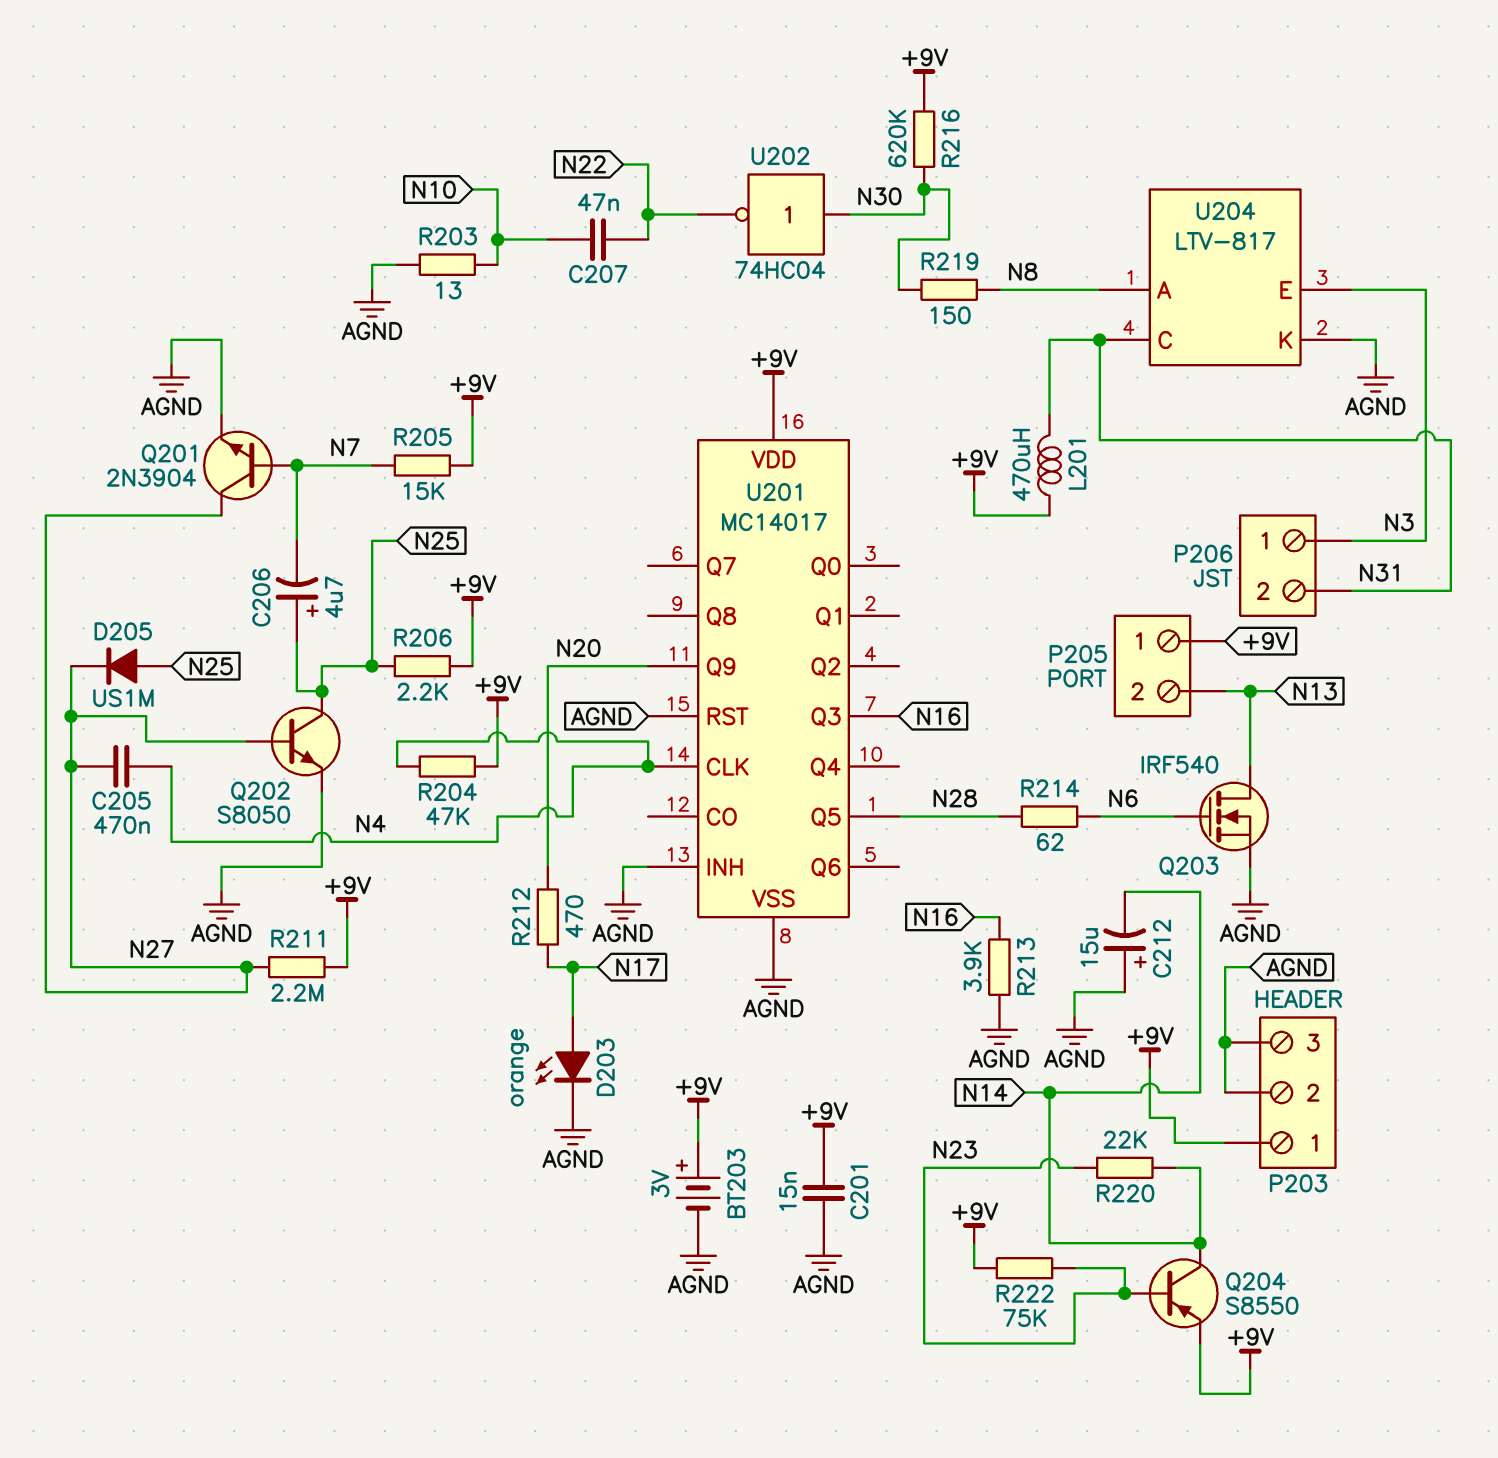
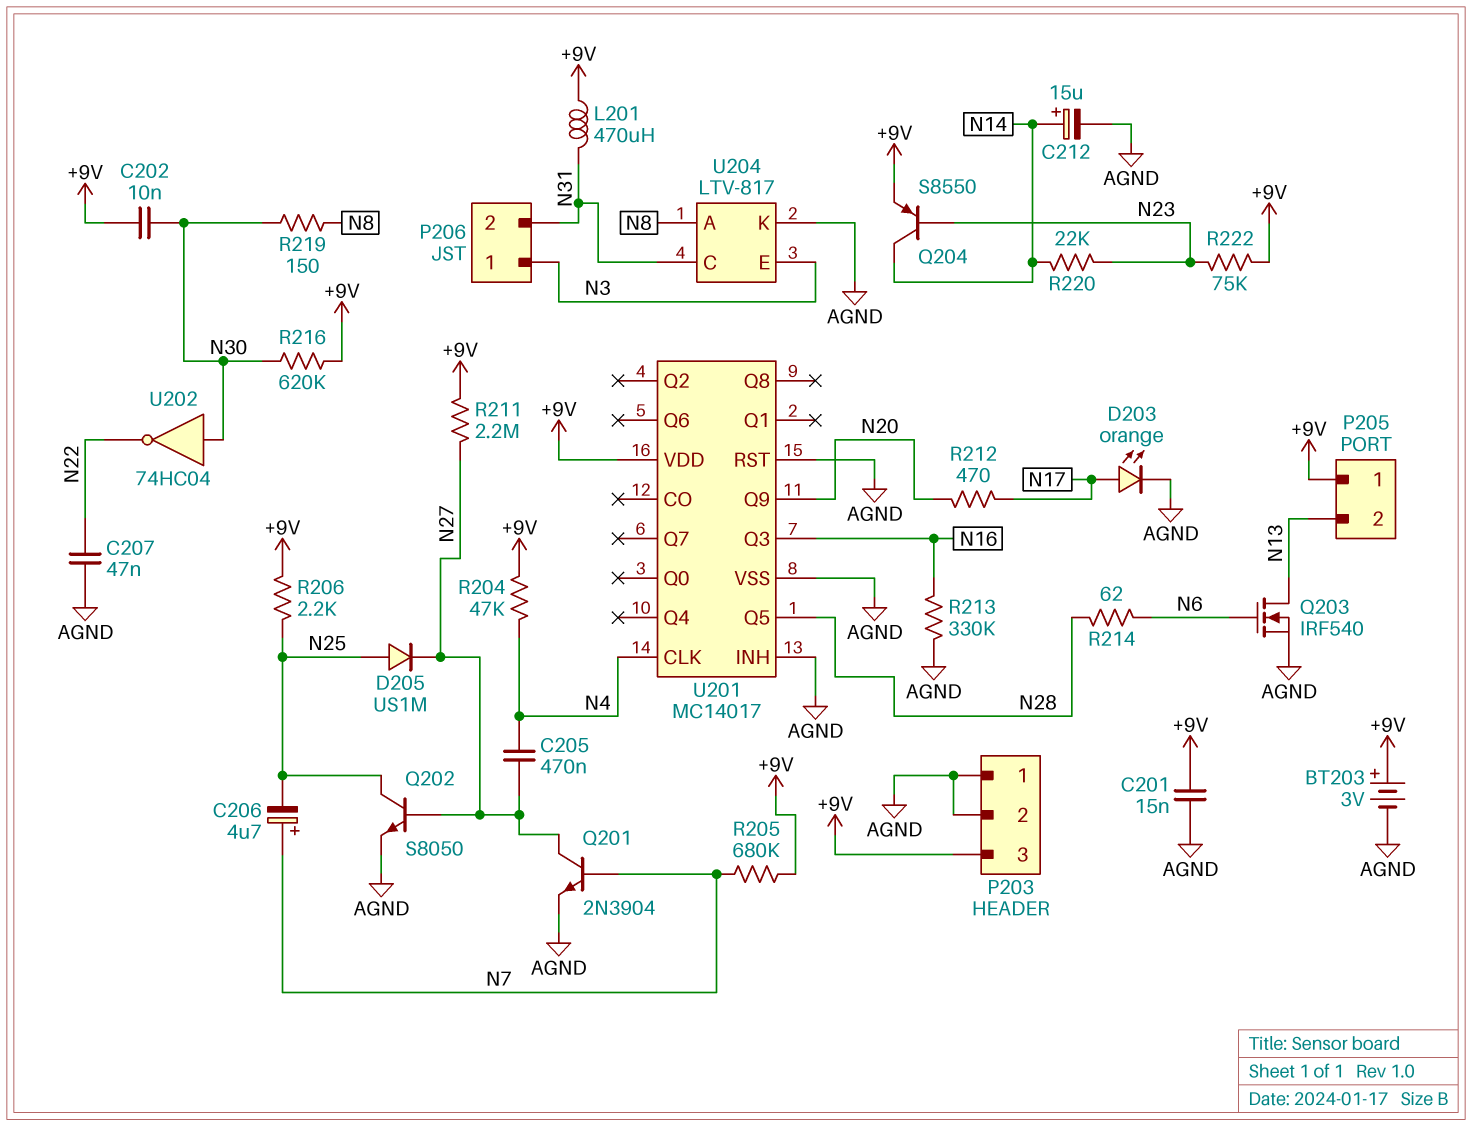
C202: none -> 10nF (+9V, N30)
C206: 4.7uF (plus N25, minus N7) -> 4.7uF (plus N7, minus N25)
C207: 47nF (N10, N22) -> 47nF (AGND, N22)
C212: 15uF (plus AGND, minus N14) -> 15uF (plus N14, minus AGND)
P203 pin 1: +9V -> AGND
P203 pin 3: AGND -> +9V
R203: 13 (AGND, N10) -> none
R205: 15k (+9V, N7) -> 680k (+9V, N7)
R213: 3.9k (AGND, N16) -> 330k (AGND, N16)

